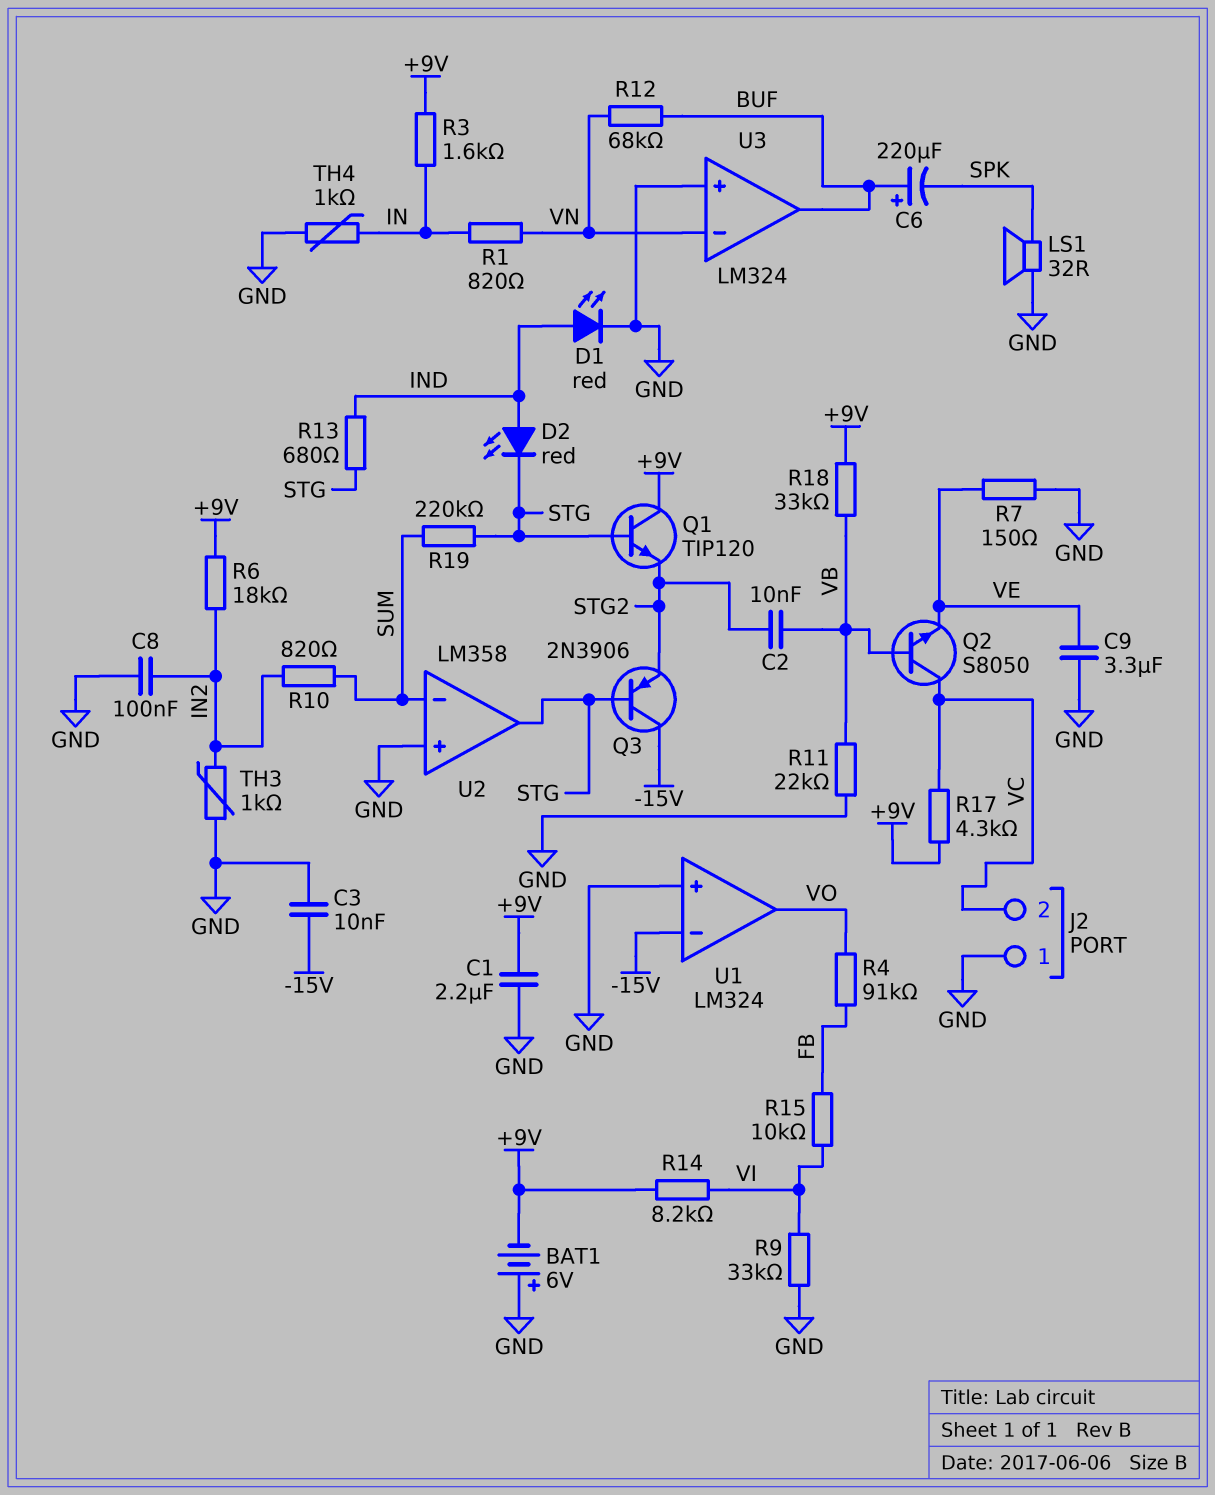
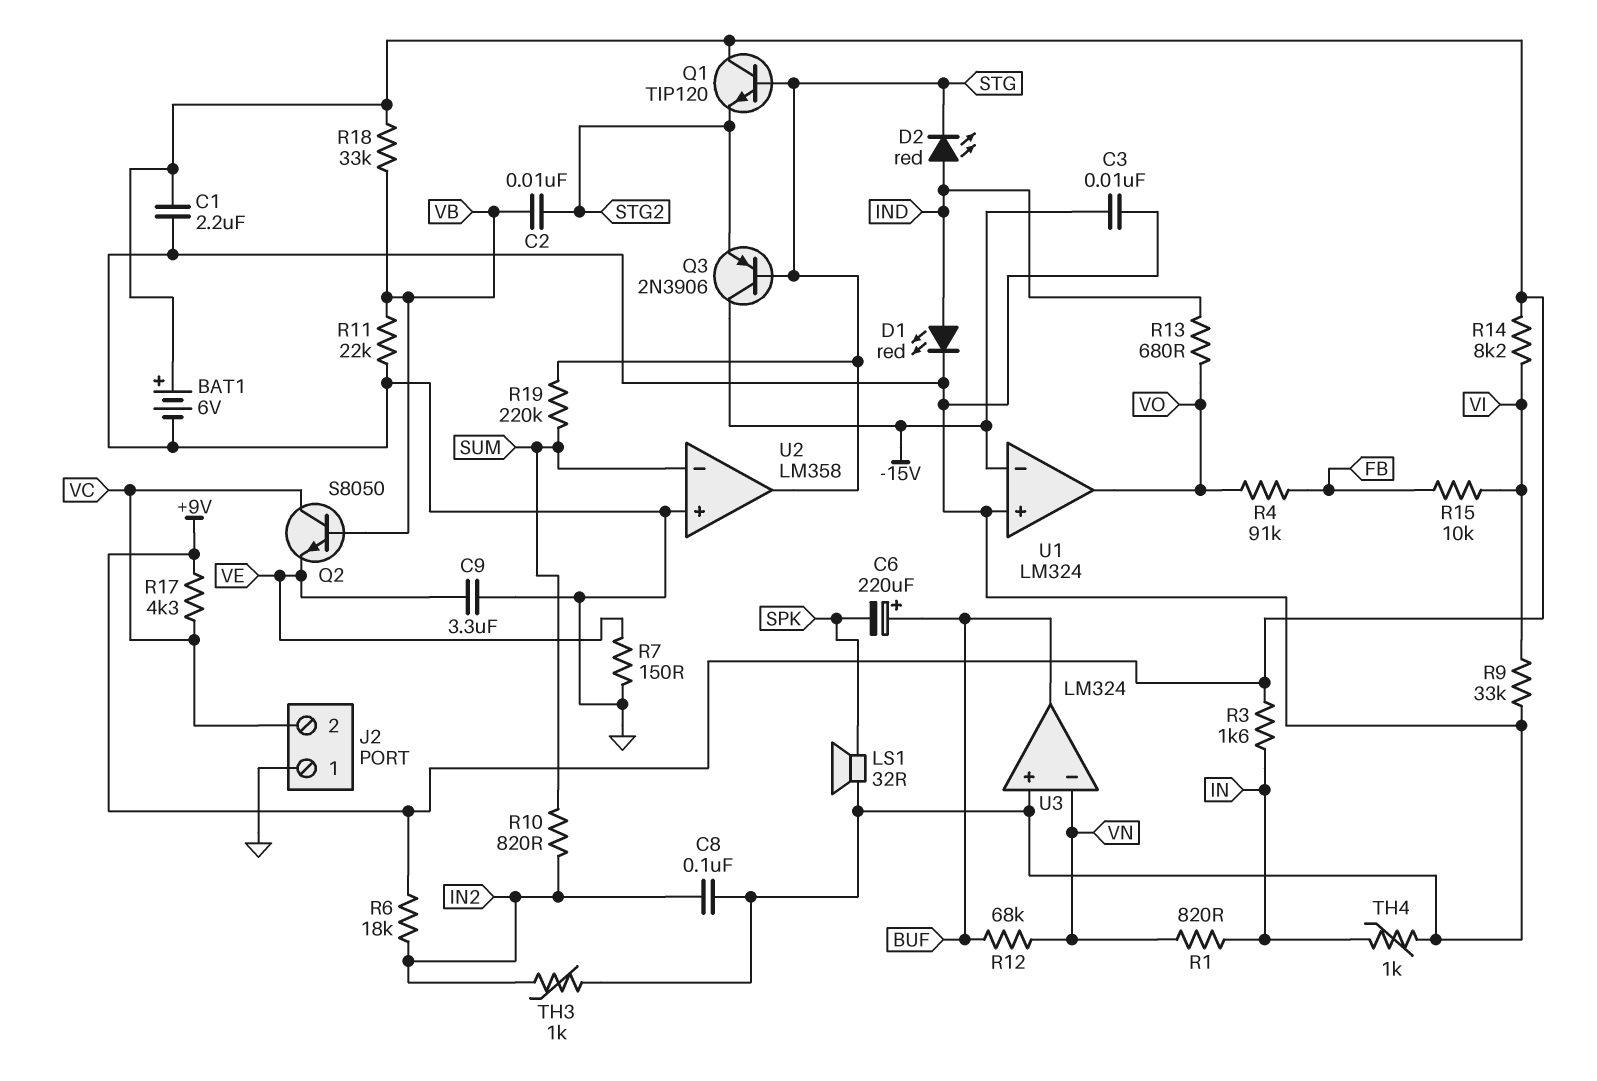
BAT1: 6V (plus GND, minus +9V) -> 6V (plus +9V, minus GND)
R13: 680 (IND, STG) -> 680 (IND, VO)

